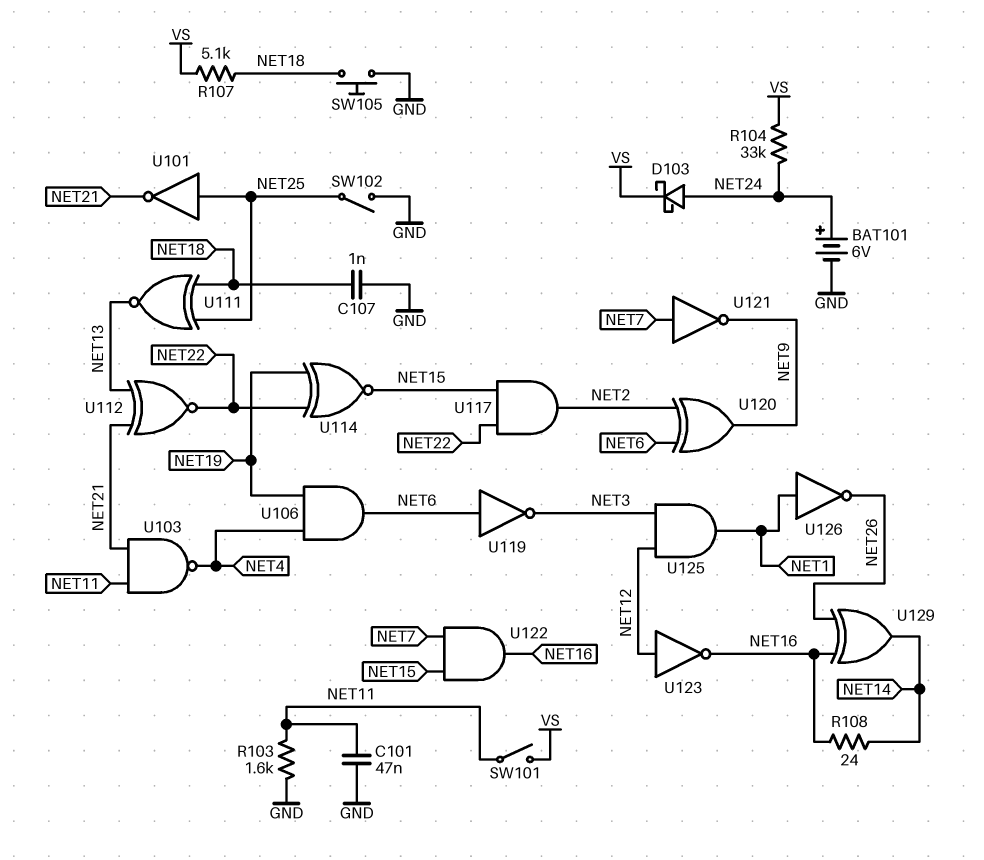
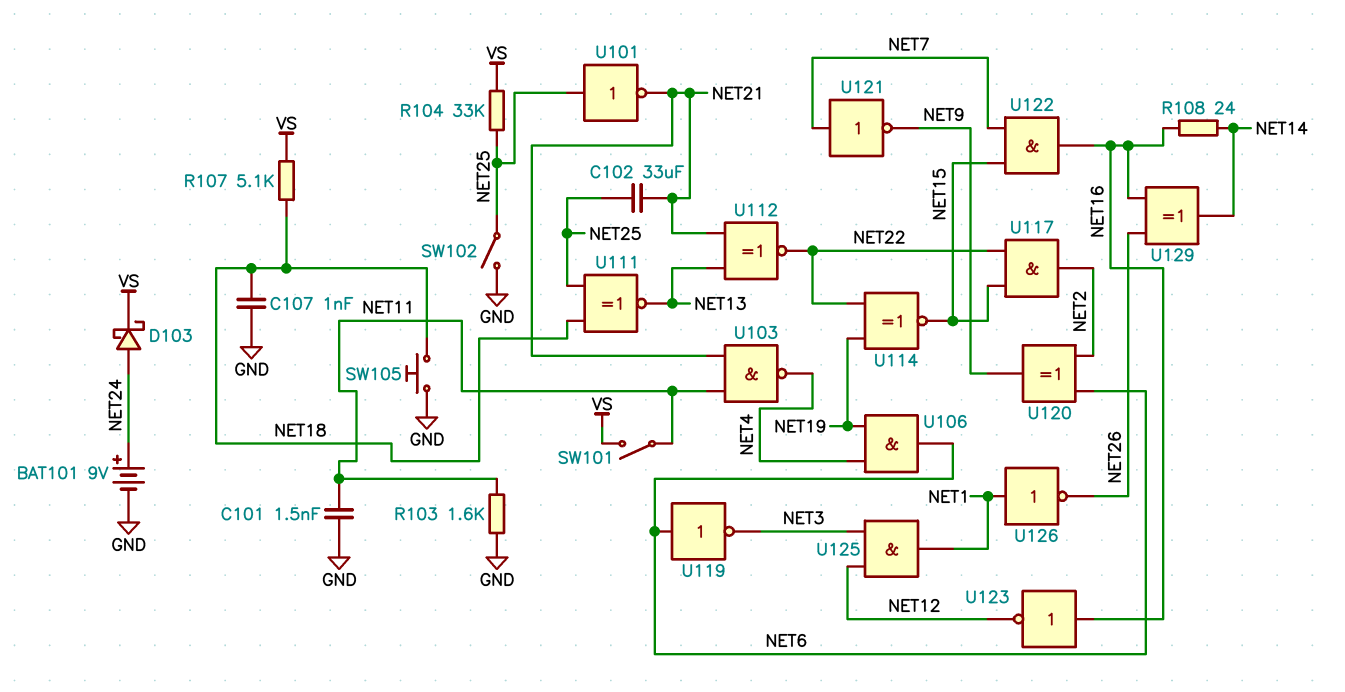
BAT101: 6V (plus NET24, minus GND) -> 9V (plus NET24, minus GND)
C101: 47nF (GND, NET11) -> 1.5nF (GND, NET11)
C102: none -> 33uF (NET21, NET25)
R104: 33k (NET24, VS) -> 33k (NET25, VS)
U123: NOT (in NET12, out NET16) -> NOT (in NET16, out NET12)

